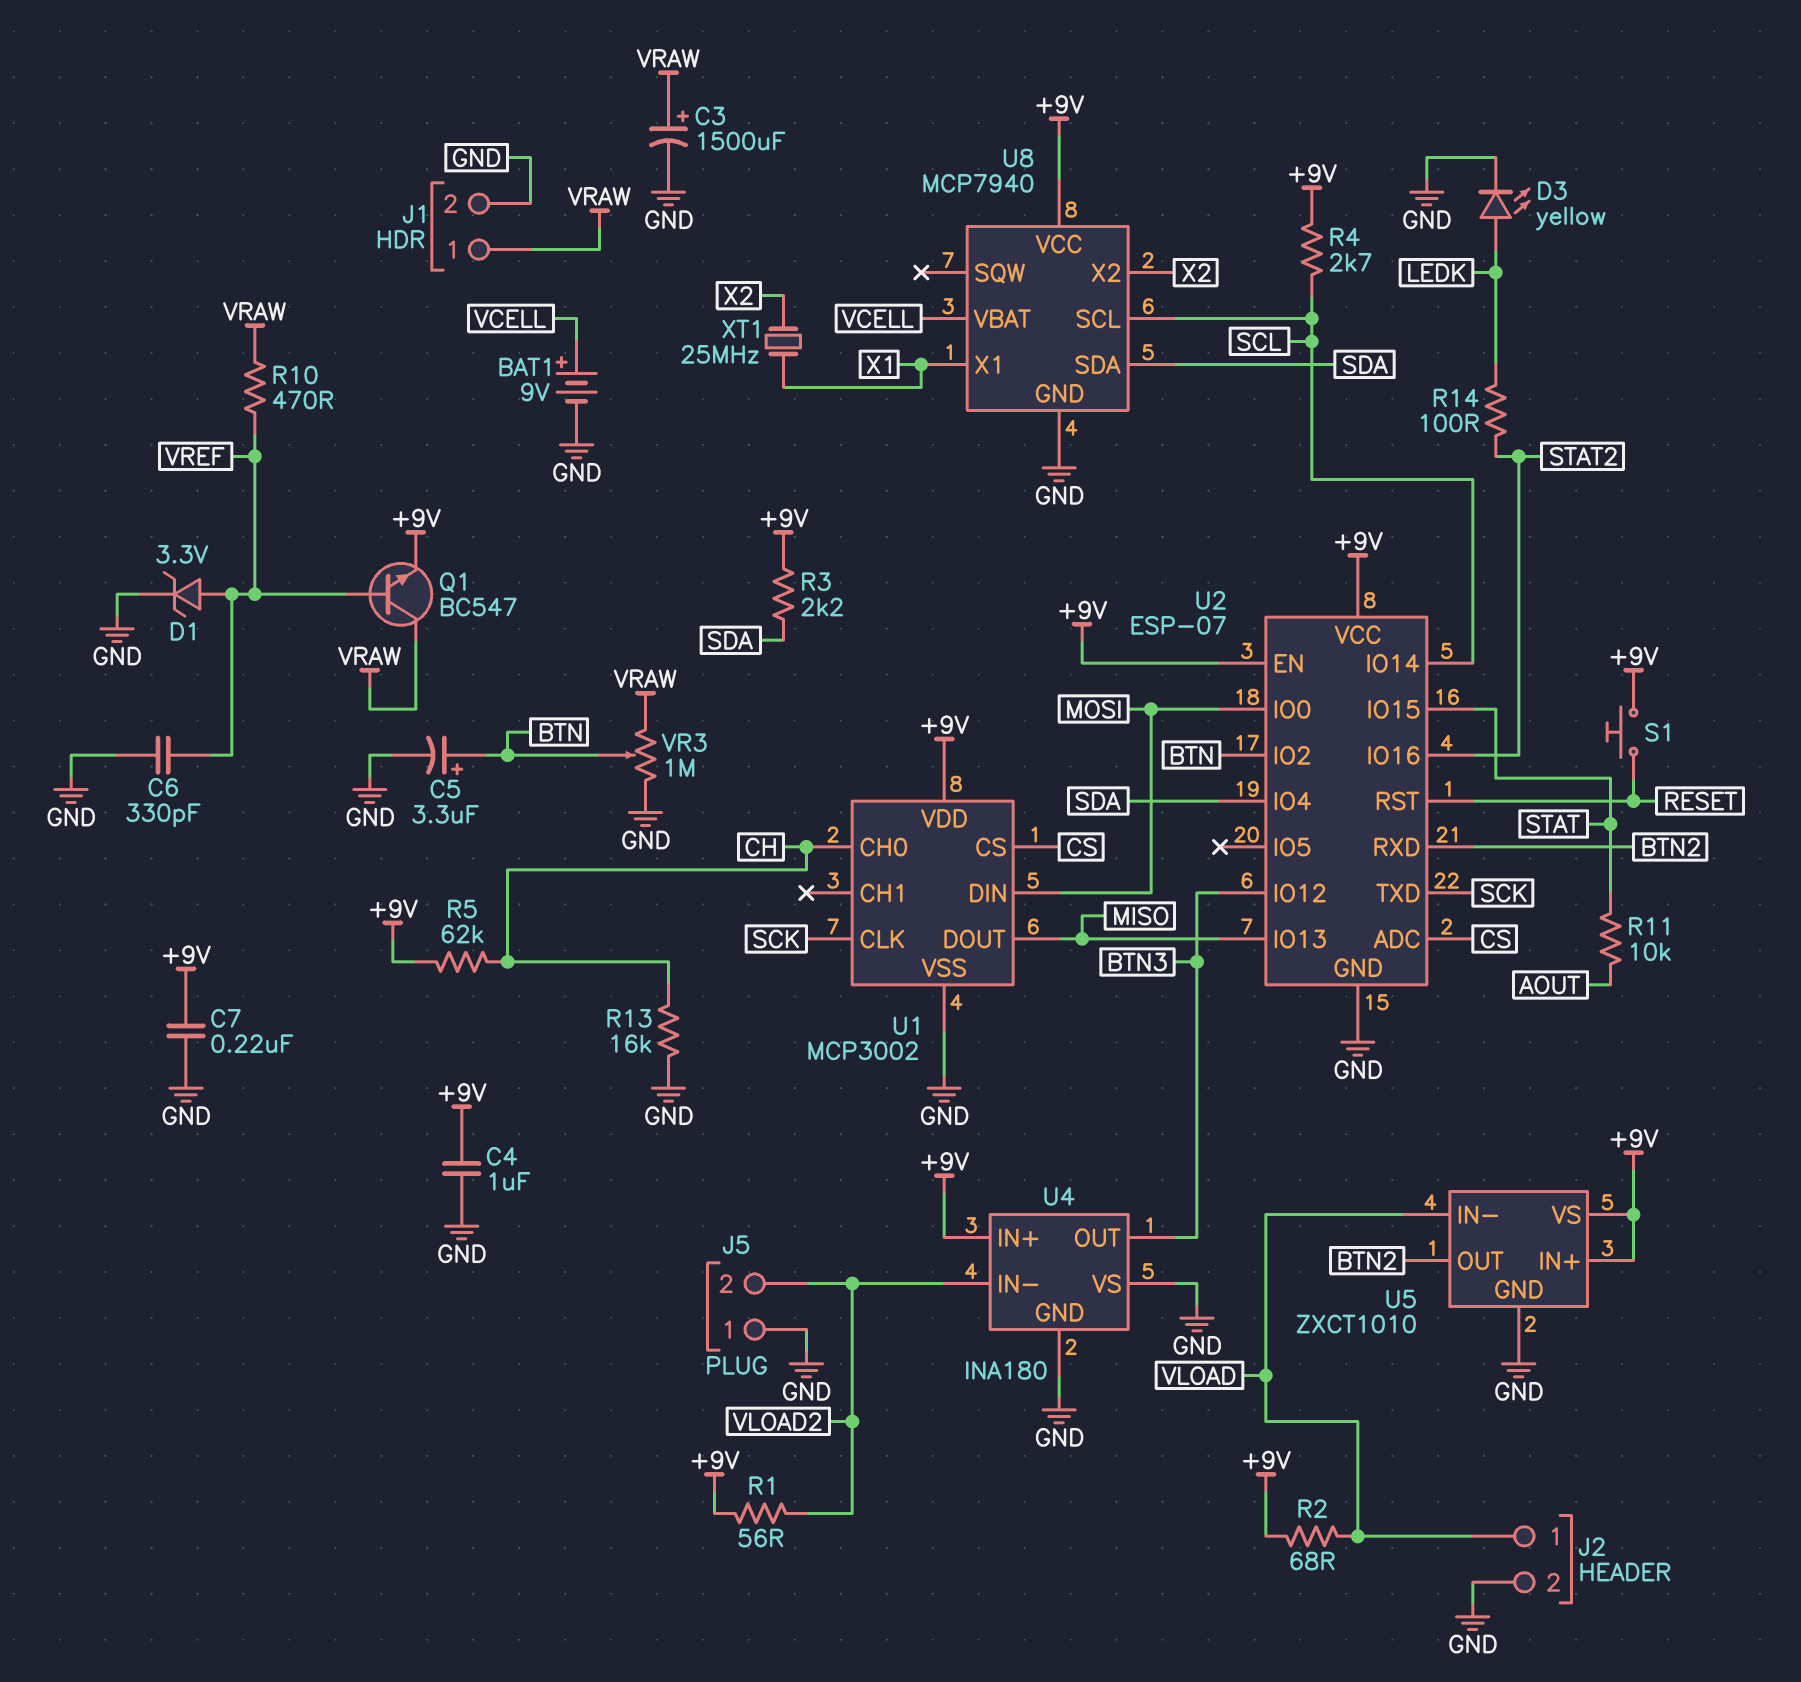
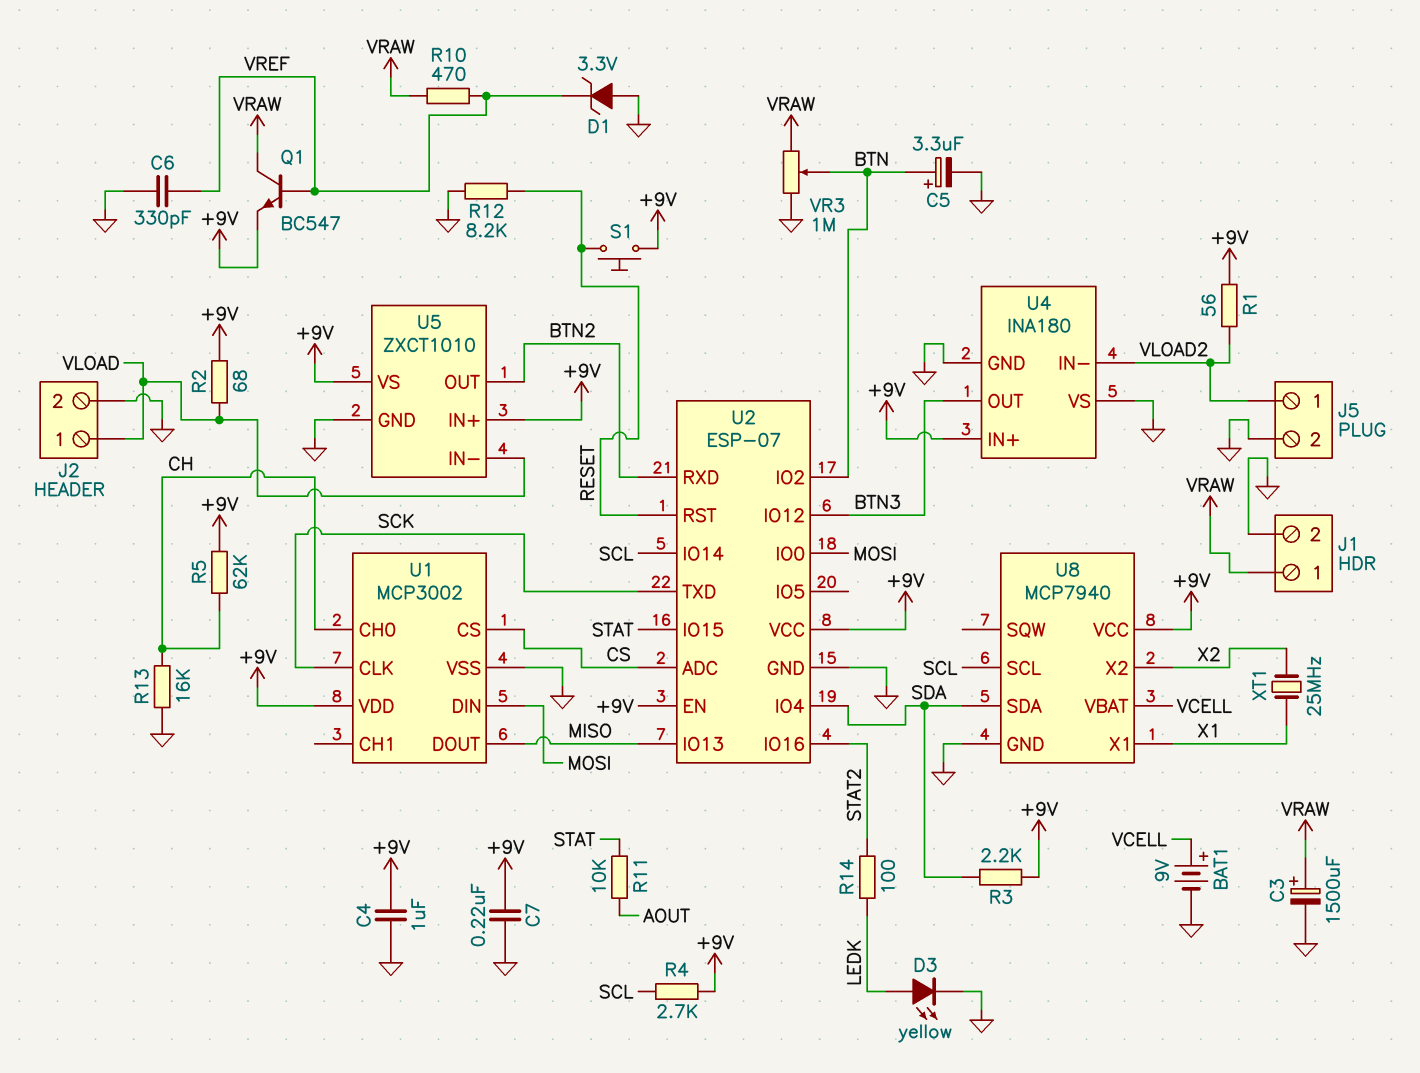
D1: zener 3.3V (A VREF, K GND) -> zener 3.3V (A GND, K VREF)
J5 pin 1: GND -> VLOAD2
J5 pin 2: VLOAD2 -> GND
R12: none -> 8.2k (GND, RESET)

